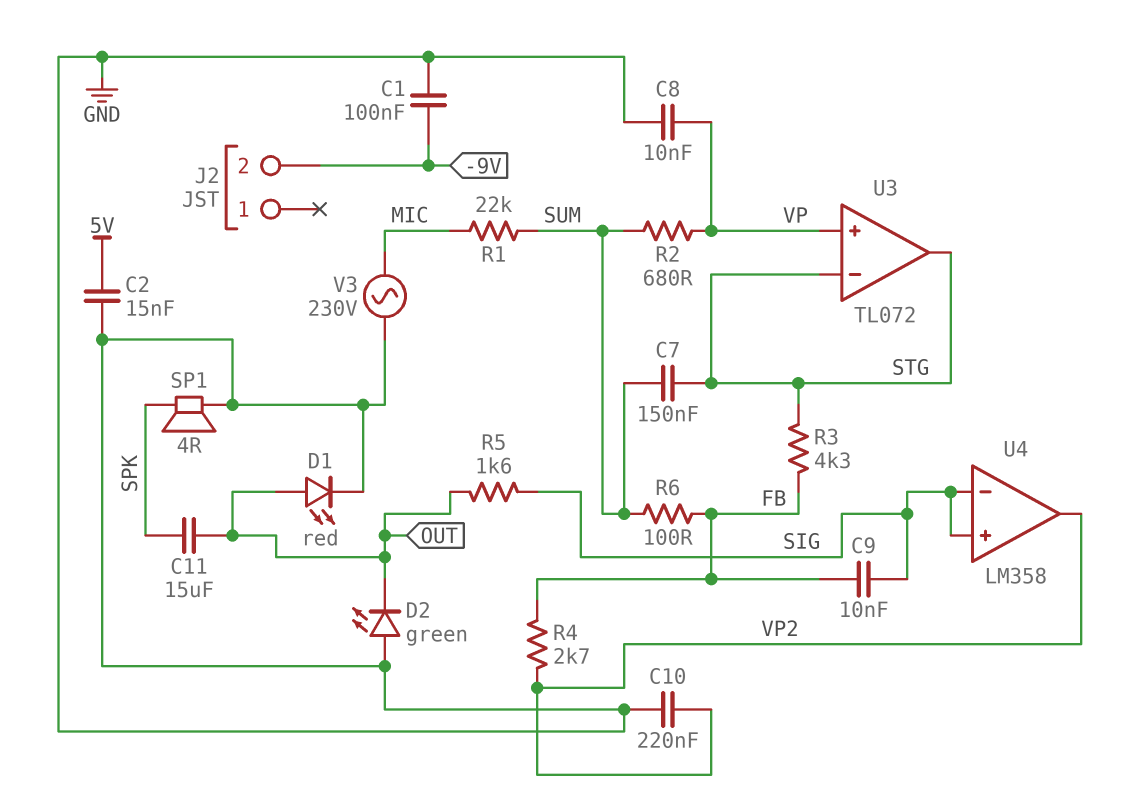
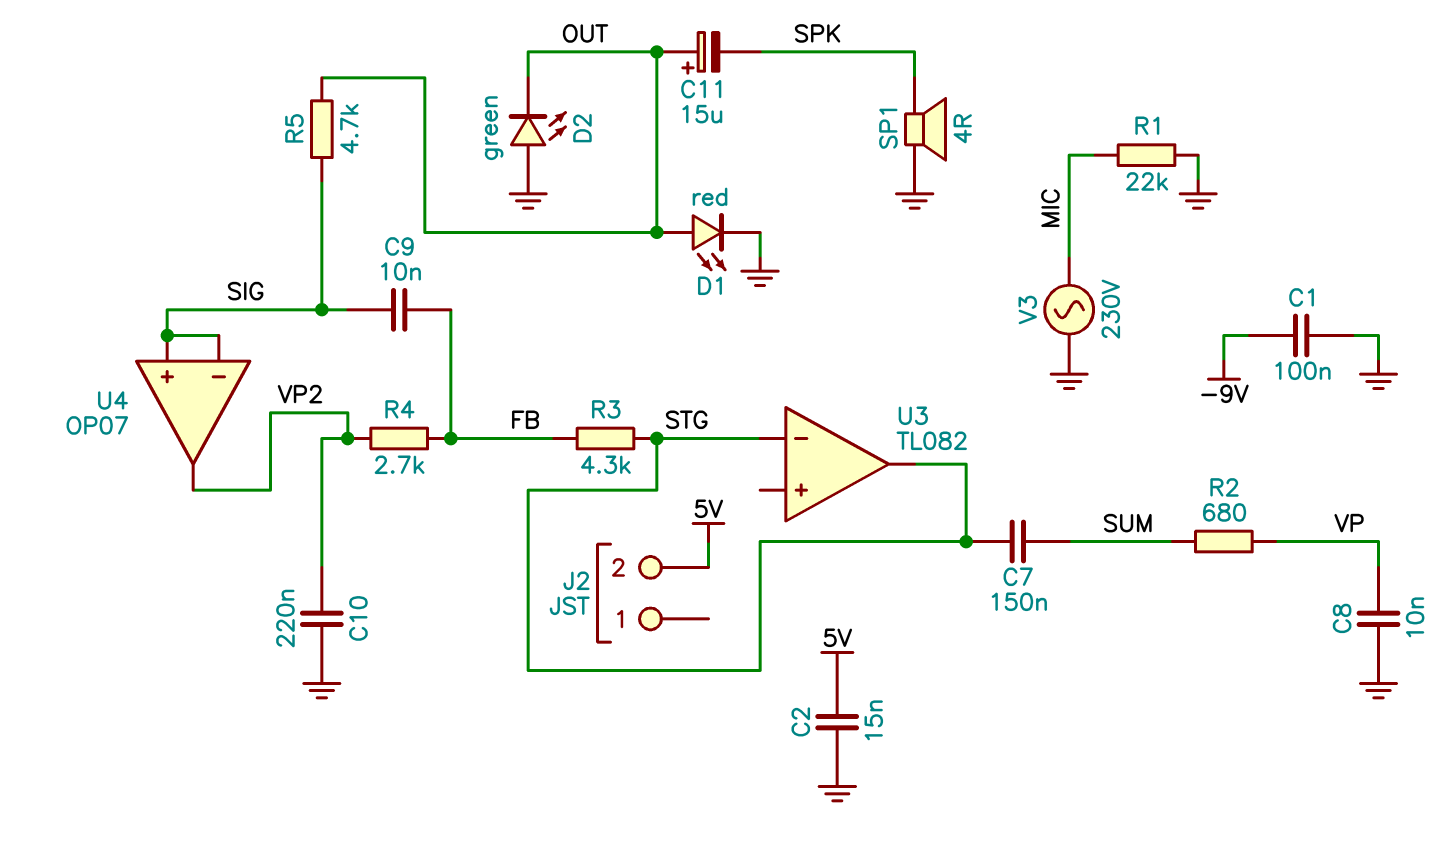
C11: 15uF (OUT, SPK) -> 15uF (plus OUT, minus SPK)
J2 pin 2: -9V -> 5V
R1: 22k (MIC, SUM) -> 22k (GND, MIC)
R5: 1.6k (OUT, SIG) -> 4.7k (OUT, SIG)
R6: 100 (FB, SUM) -> none
U3: TL072 -> TL082
U3 pin in+: VP -> none
U4: LM358 -> OP07

